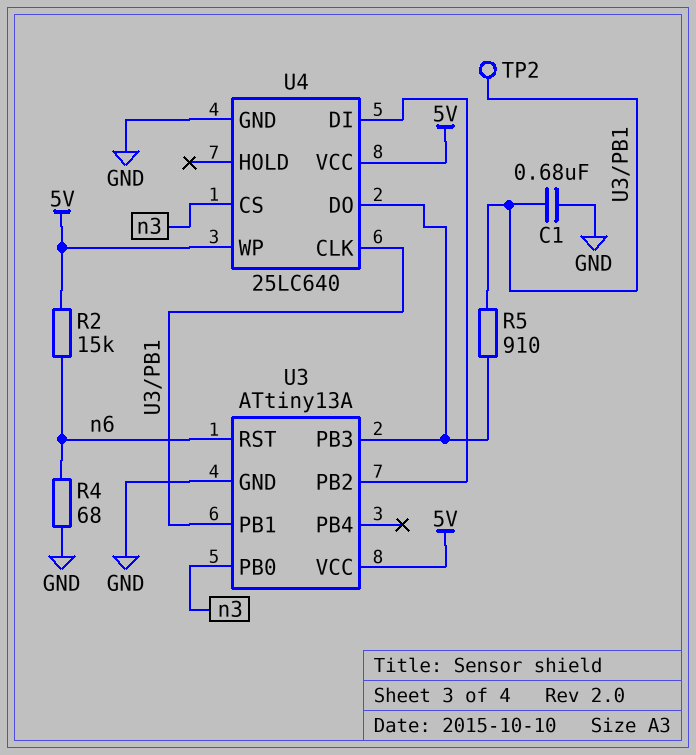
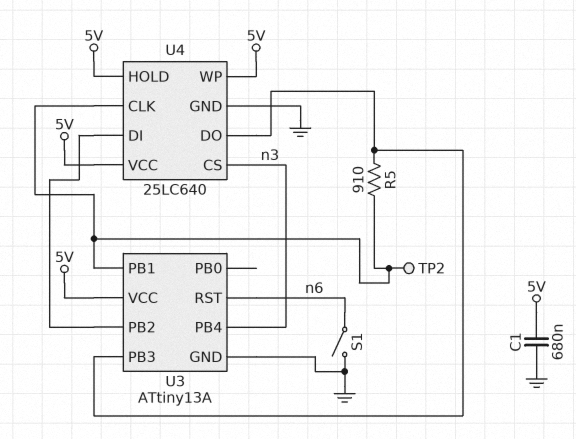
C1: 680nF (GND, U3/PB1) -> 680nF (5V, GND)
R2: 15k (5V, n6) -> none
R4: 68 (GND, n6) -> none
S1: none -> switch (GND, n6)
U3 pin PB0: n3 -> none
U3 pin PB4: none -> n3
U4 pin HOLD: none -> 5V

